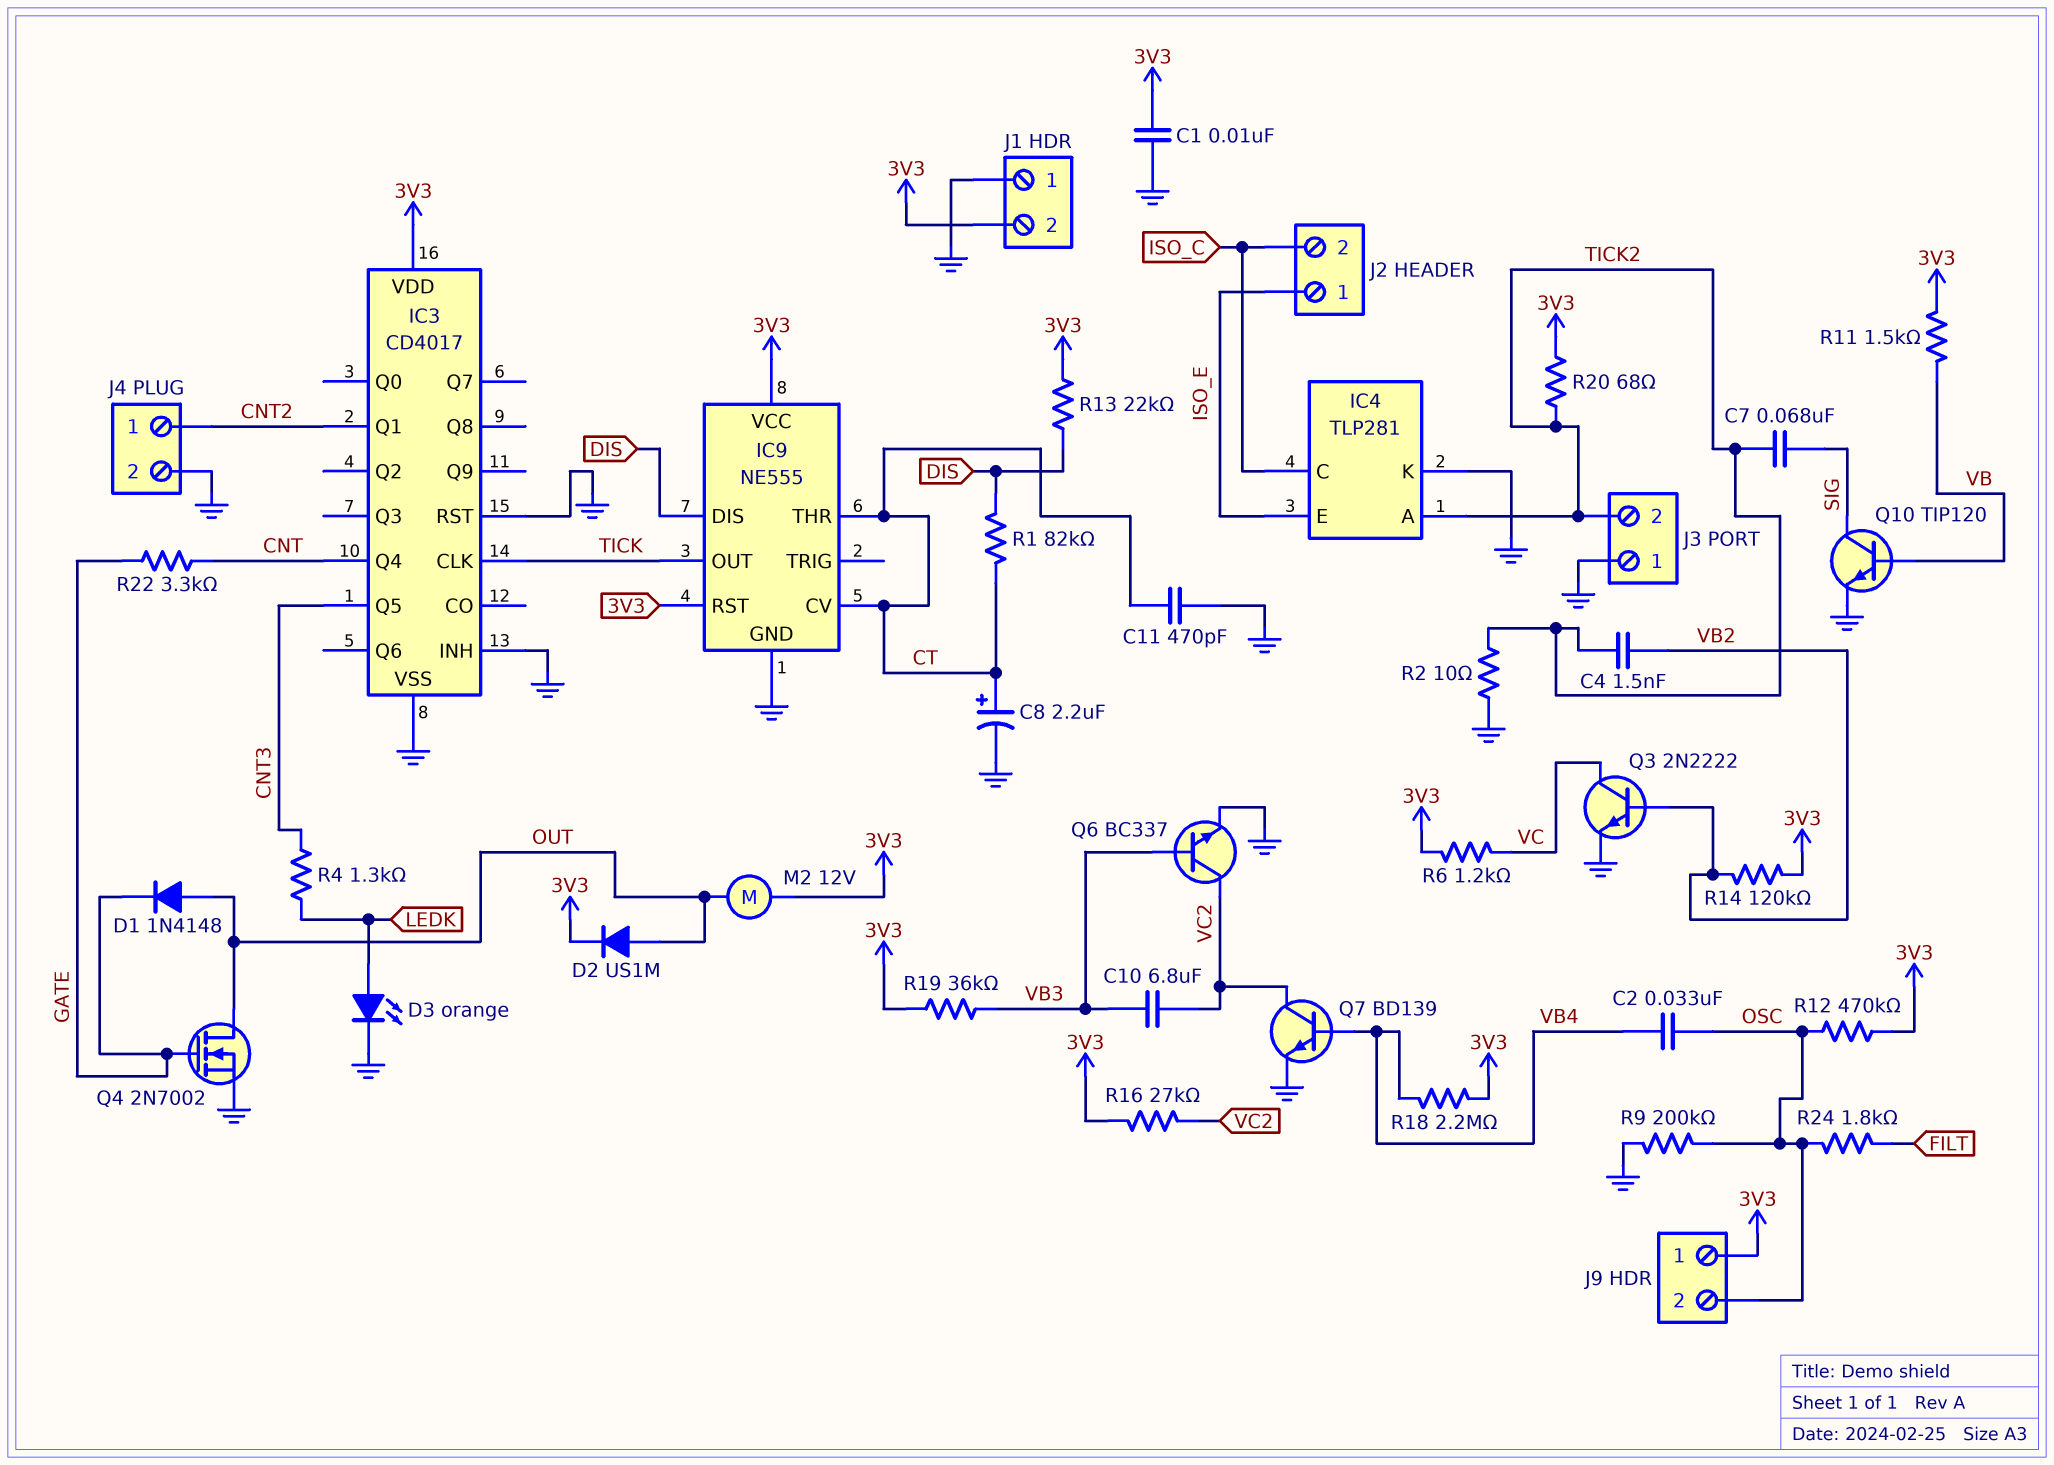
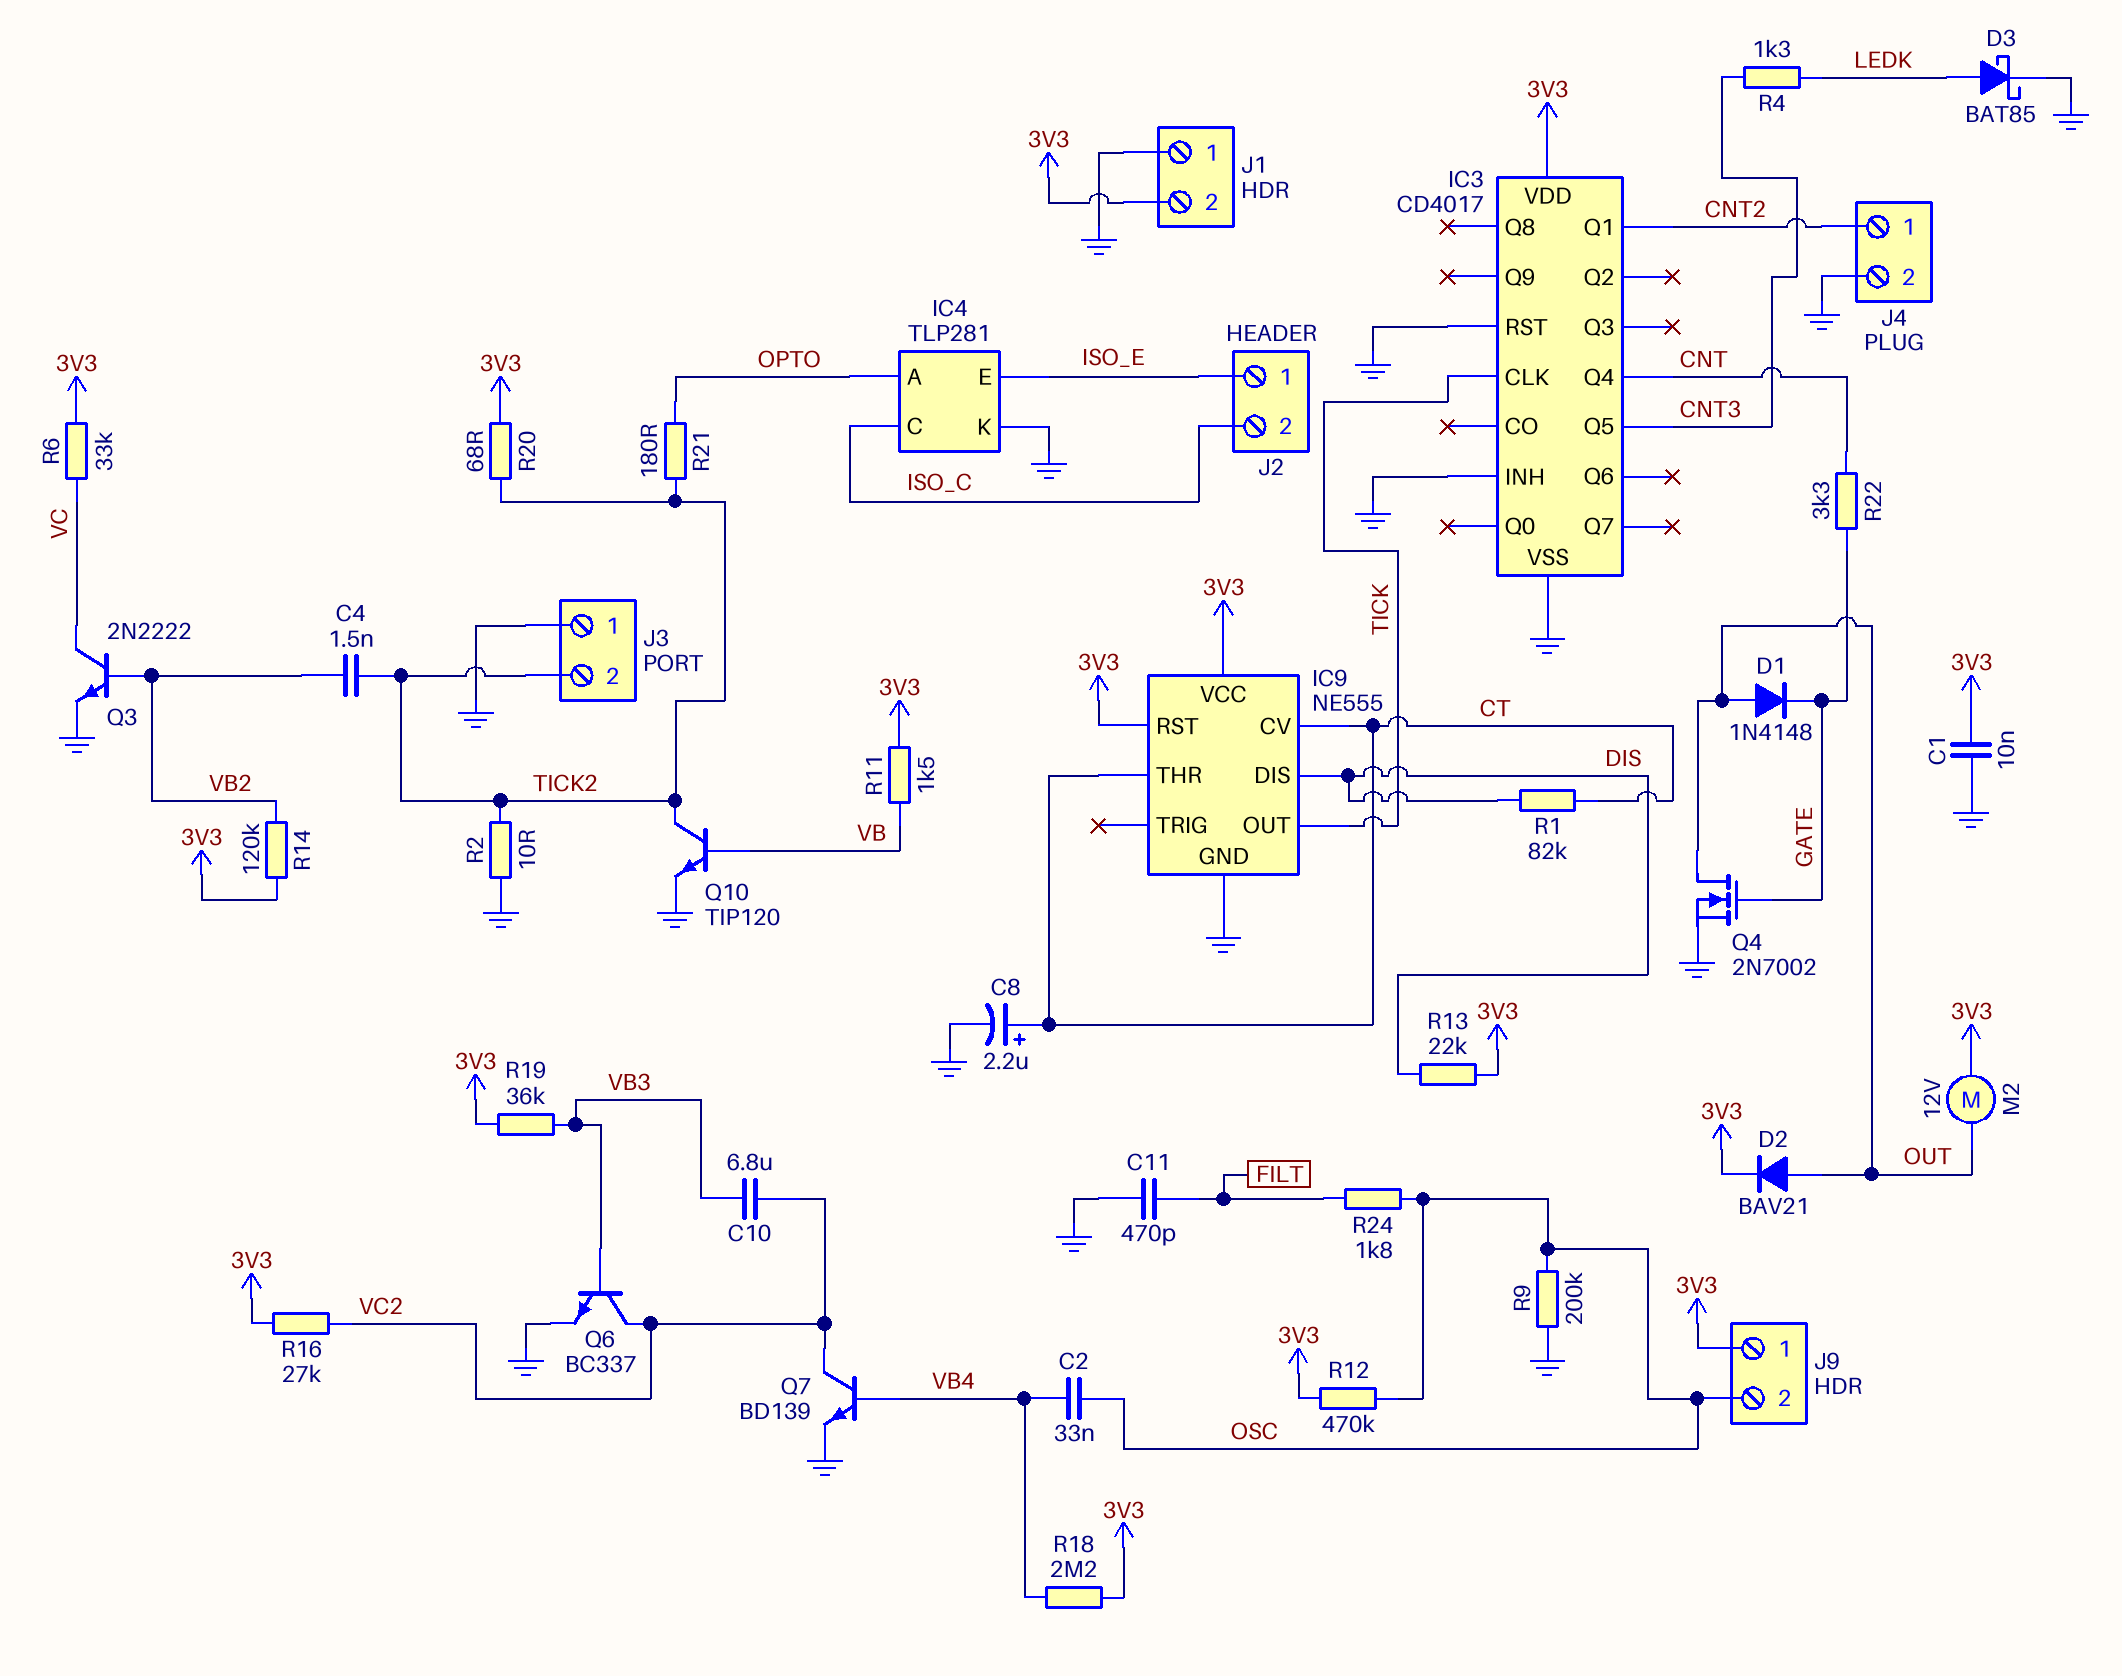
C7: 68nF (SIG, TICK2) -> none
C11: 470pF (CT, GND) -> 470pF (FILT, GND)
D2: diode US1M (A OUT, K 3V3) -> diode BAV21 (A OUT, K 3V3)
D3: LED orange (A LEDK, K GND) -> schottky BAT85 (A LEDK, K GND)
IC4 pin A: TICK2 -> OPTO
Q10: NPN TIP120 (B VB, C SIG, E GND) -> NPN TIP120 (B VB, C TICK2, E GND)
R6: 1.2k (3V3, VC) -> 33k (3V3, VC)
R21: none -> 180 (OPTO, TICK2)

